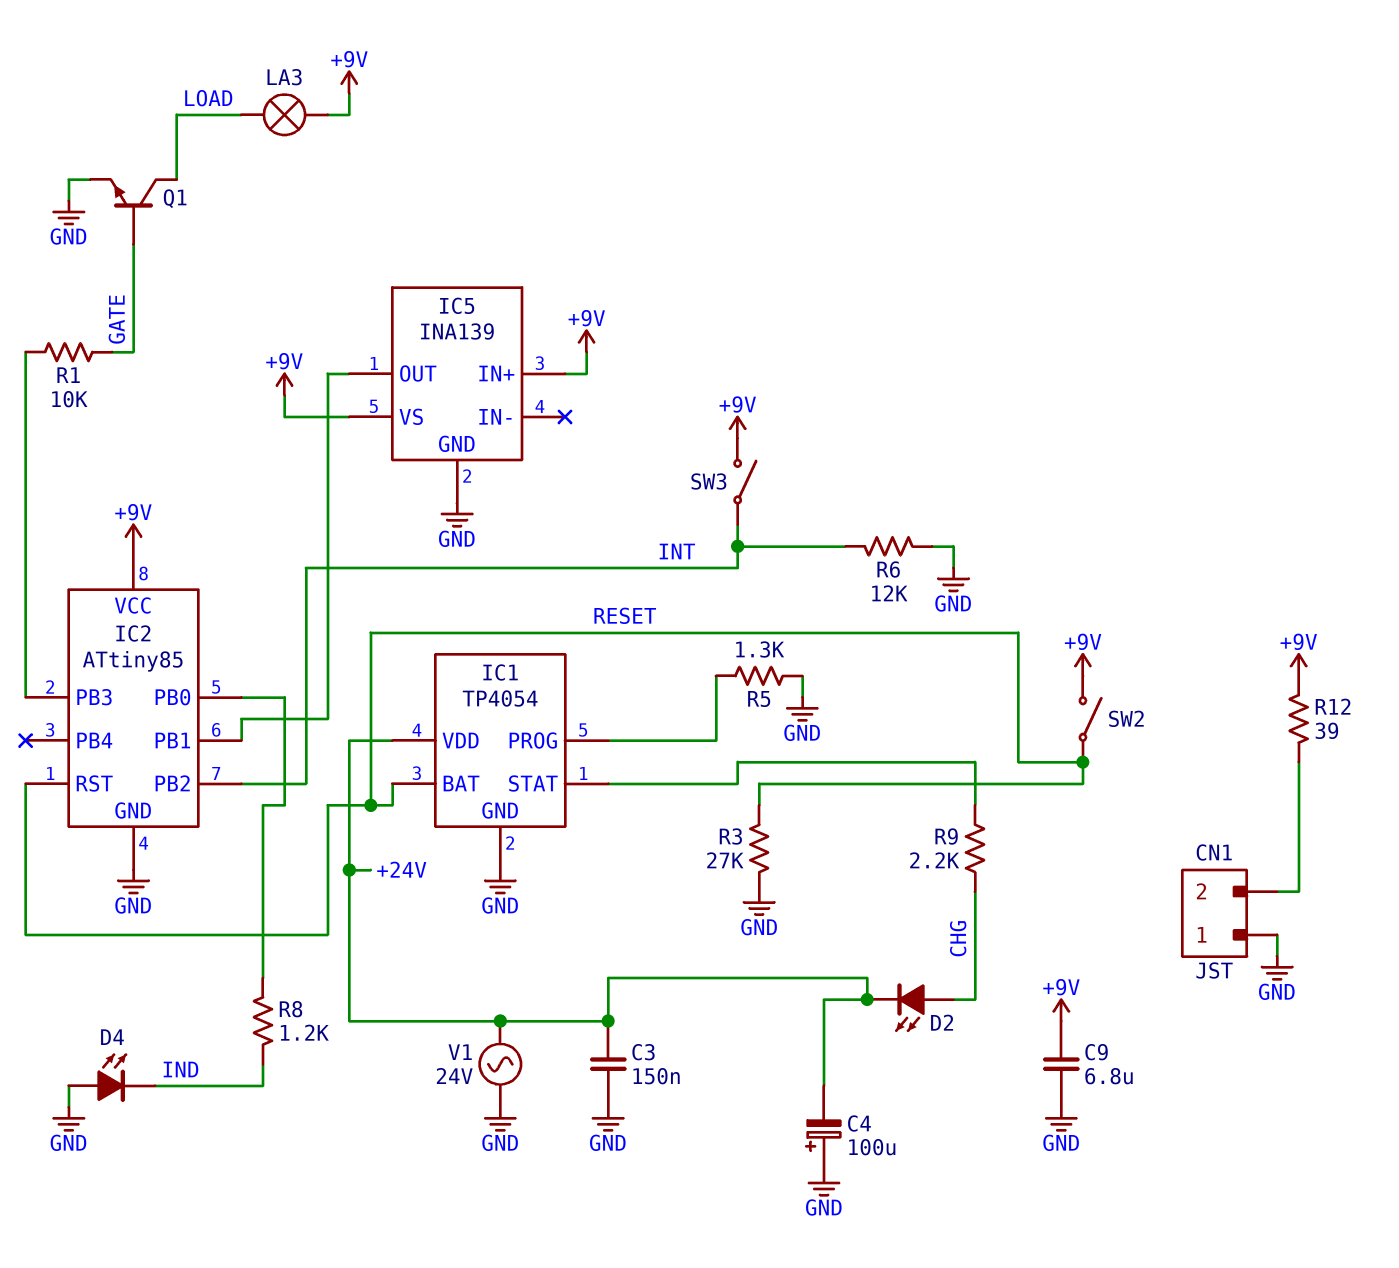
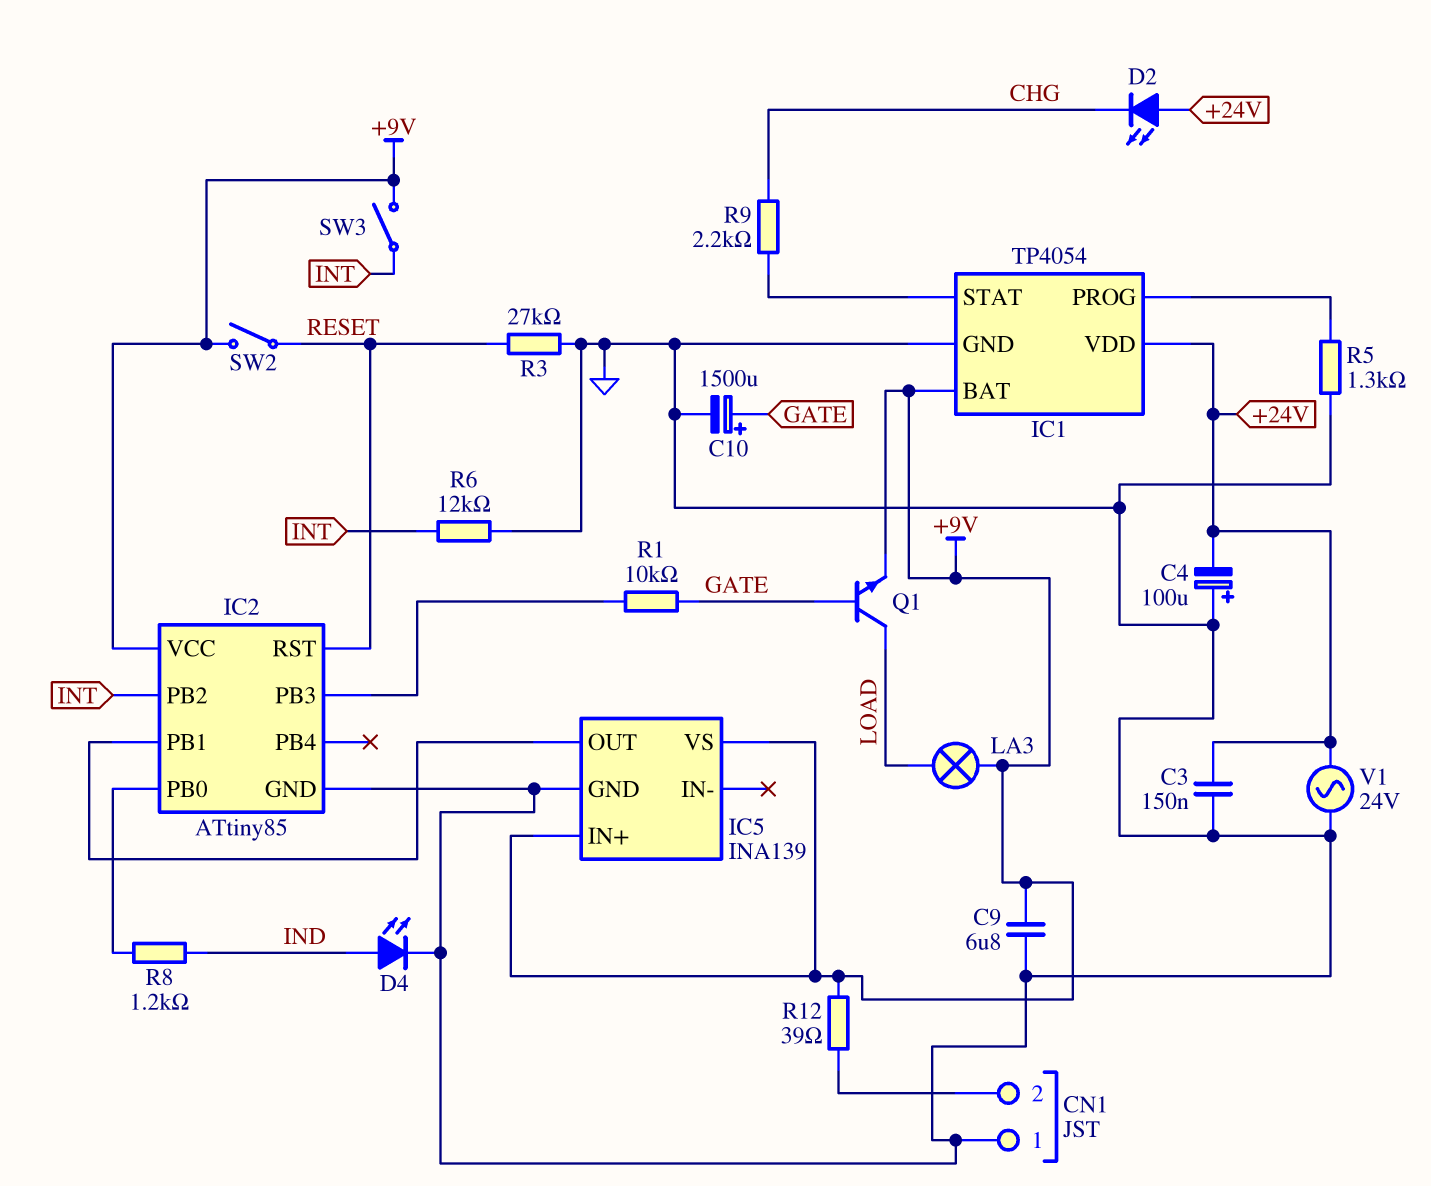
C10: none -> 1500uF (plus GATE, minus GND)
D2: LED (A CHG, K +24V) -> LED (A +24V, K CHG)
D4: LED (A GND, K IND) -> LED (A IND, K GND)
IC1 pin BAT: RESET -> +9V
Q1: NPN (B GATE, C LOAD, E GND) -> NPN (B GATE, C LOAD, E +9V)

